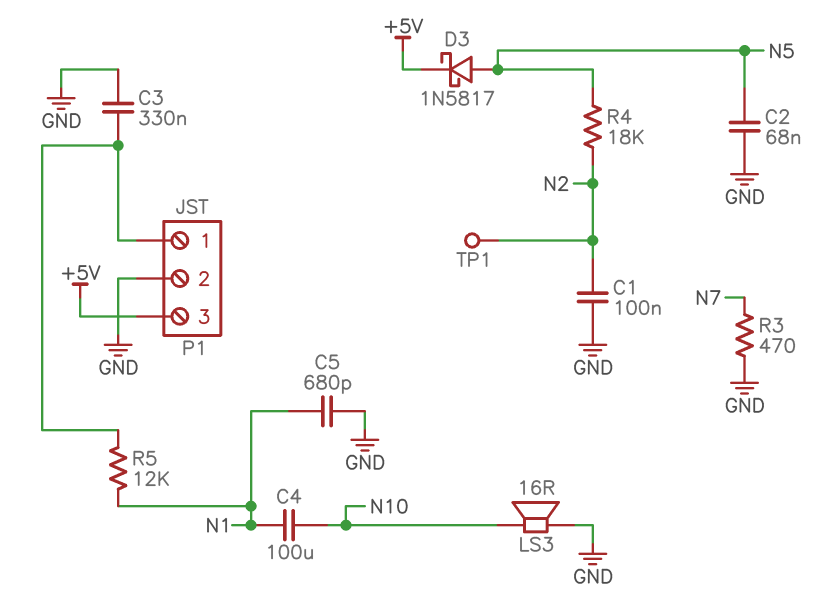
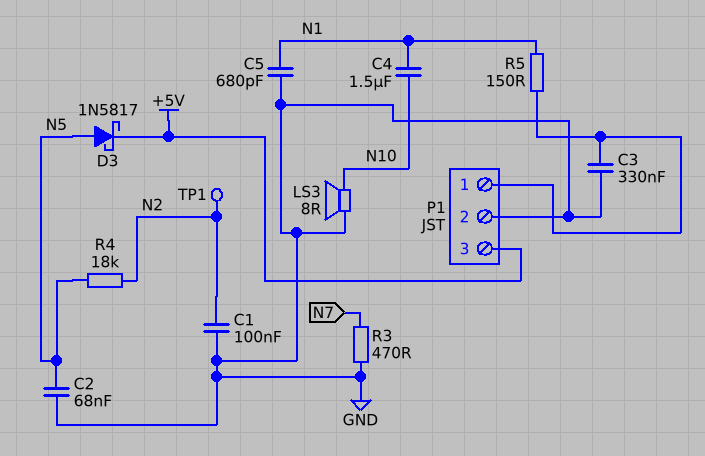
C4: 100uF (N1, N10) -> 1.5uF (N1, N10)
LS3: speaker 16R (GND, N10) -> speaker 8R (GND, N10)
R5: 12k (N1, P1/1) -> 150 (N1, P1/1)

